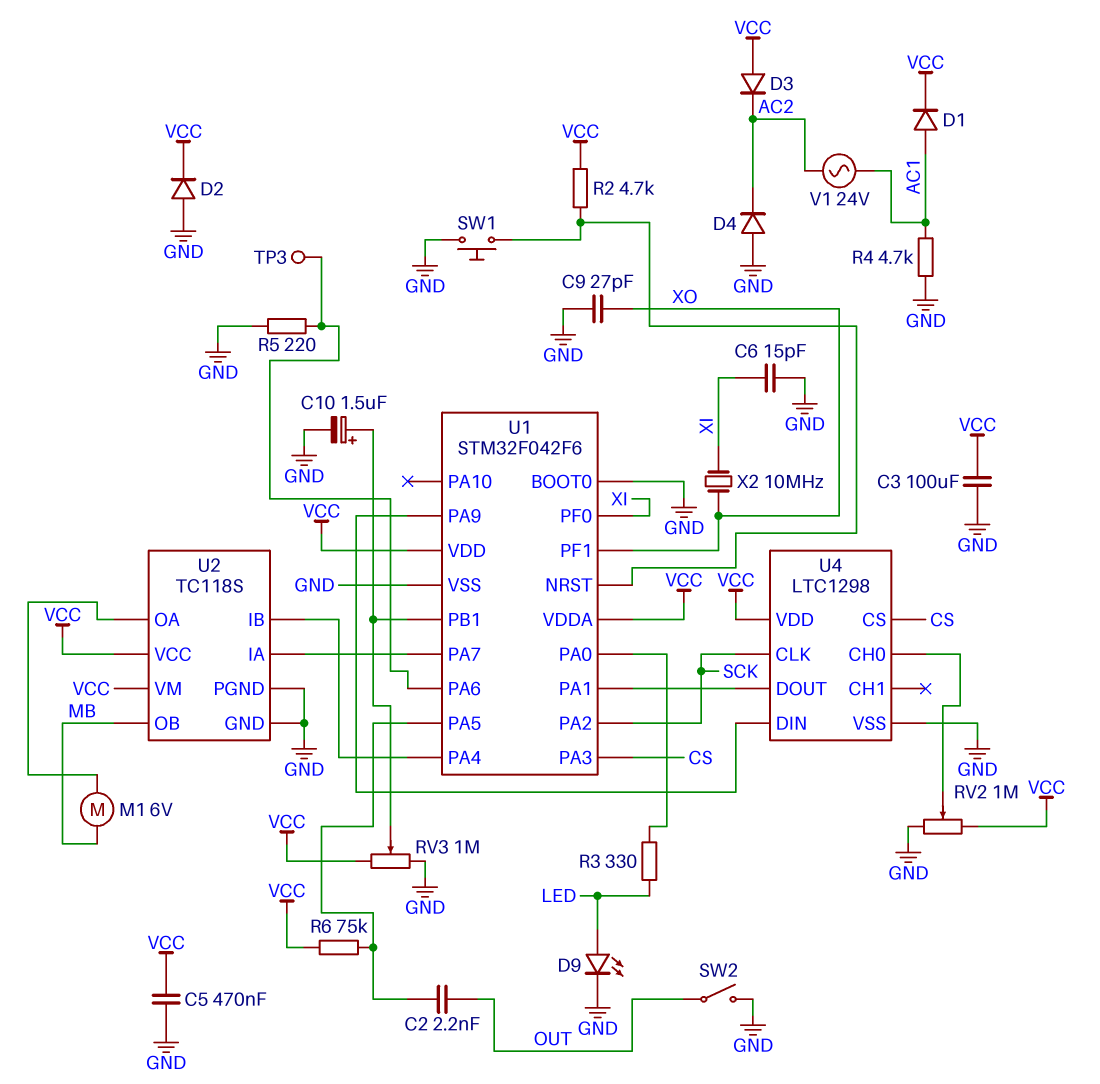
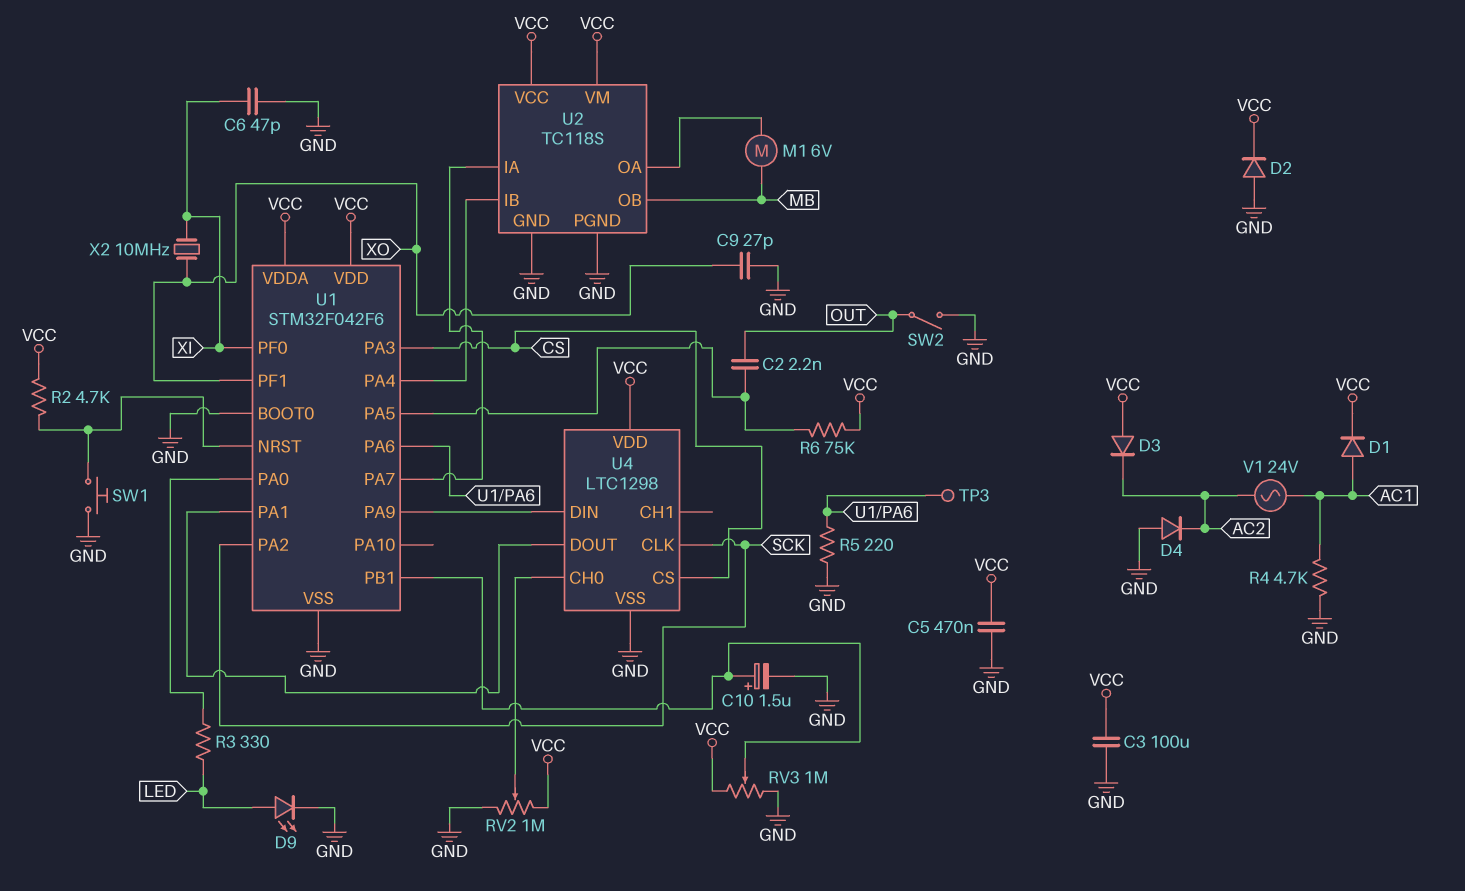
C6: 15pF (GND, XI) -> 47pF (GND, XI)

